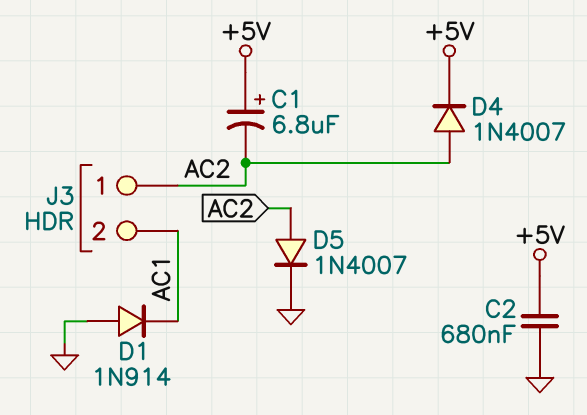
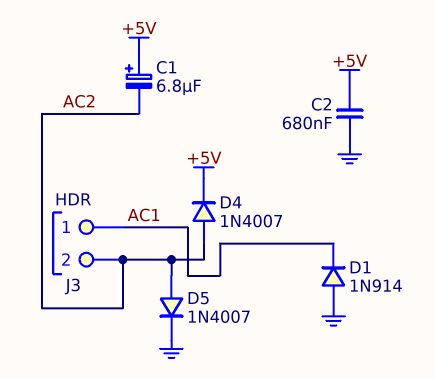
J3 pin 1: AC2 -> AC1
J3 pin 2: AC1 -> AC2

